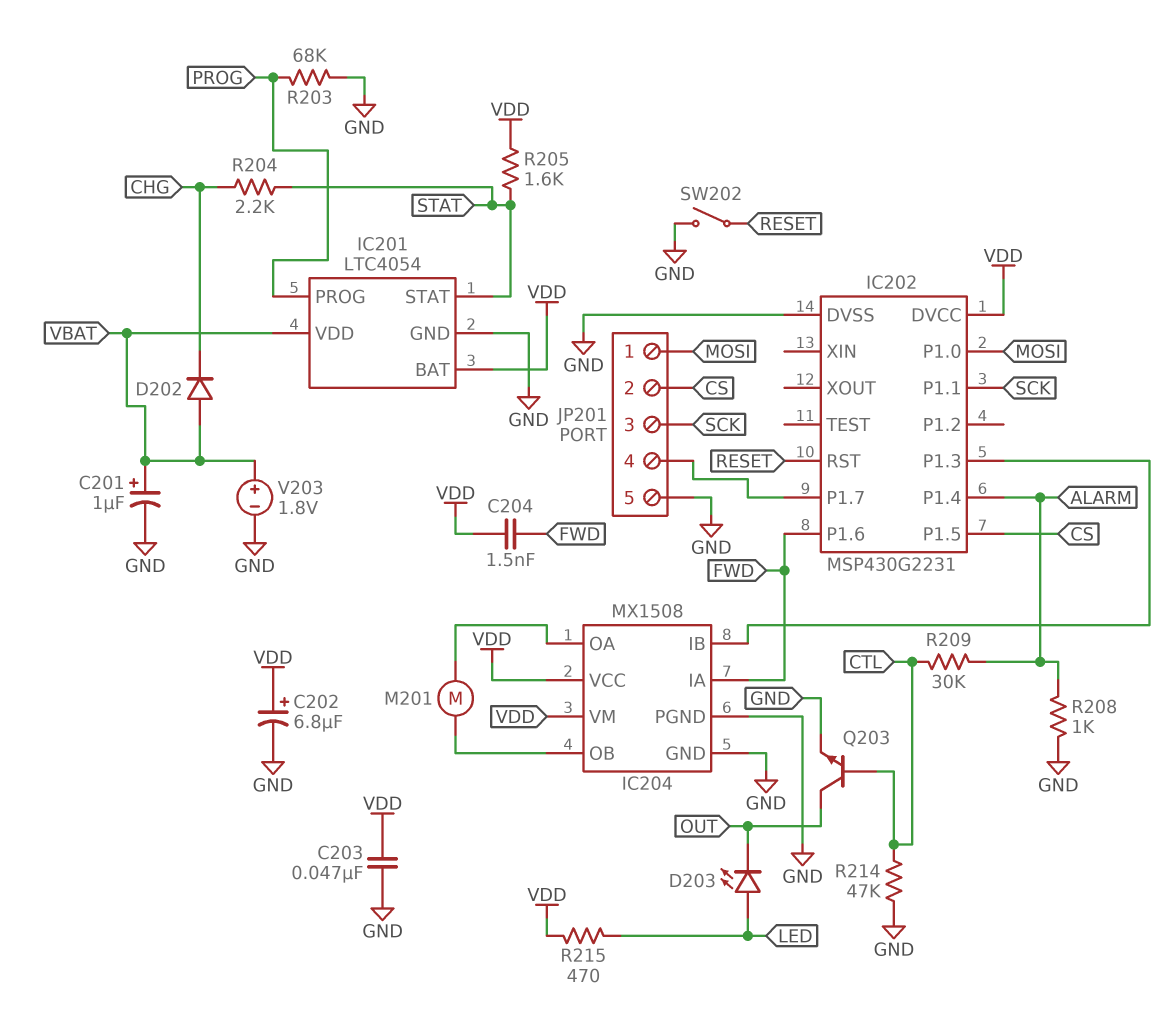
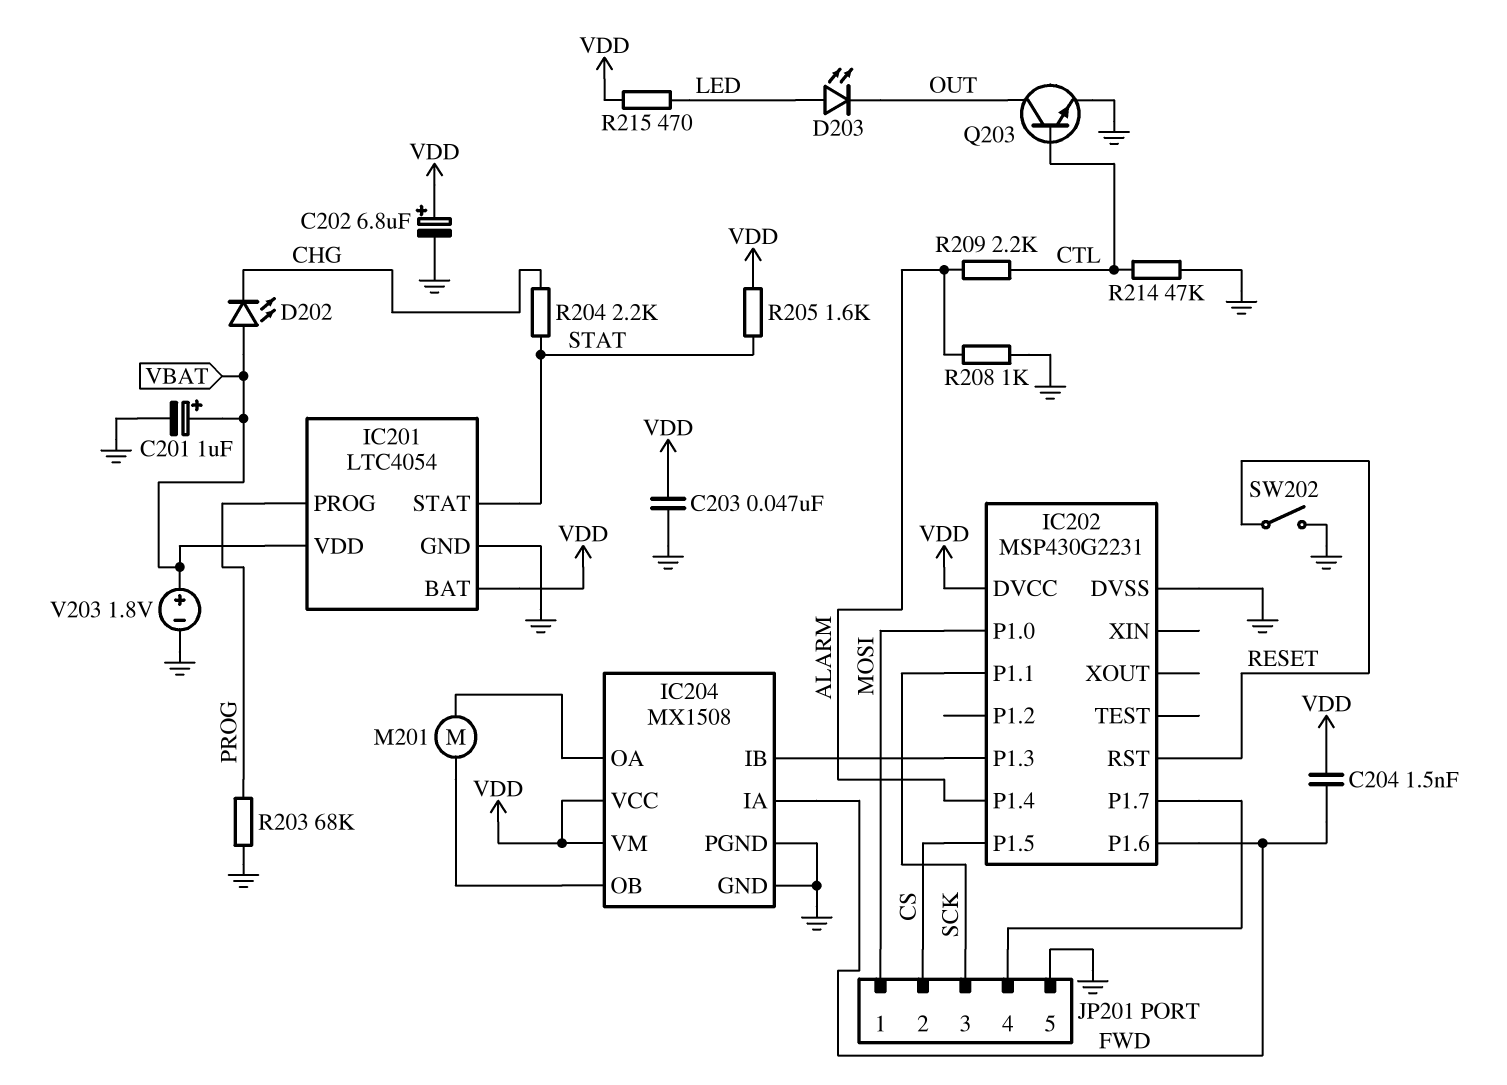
D202: diode (A VBAT, K CHG) -> LED (A VBAT, K CHG)
R209: 30k (ALARM, CTL) -> 2.2k (ALARM, CTL)

